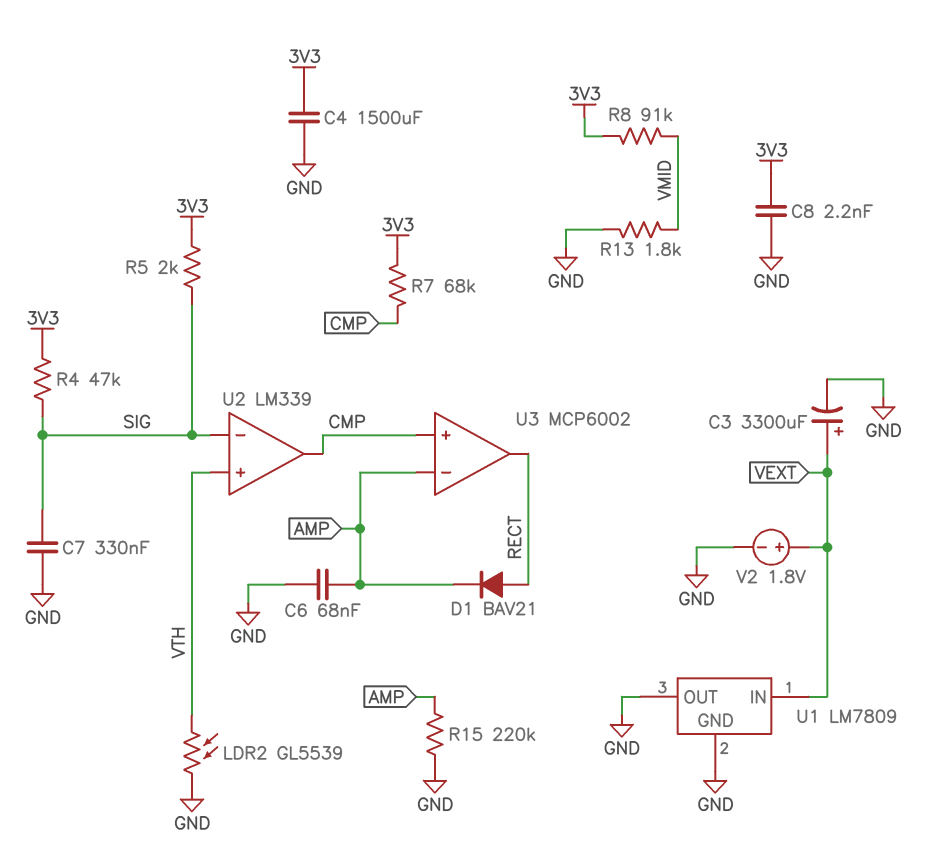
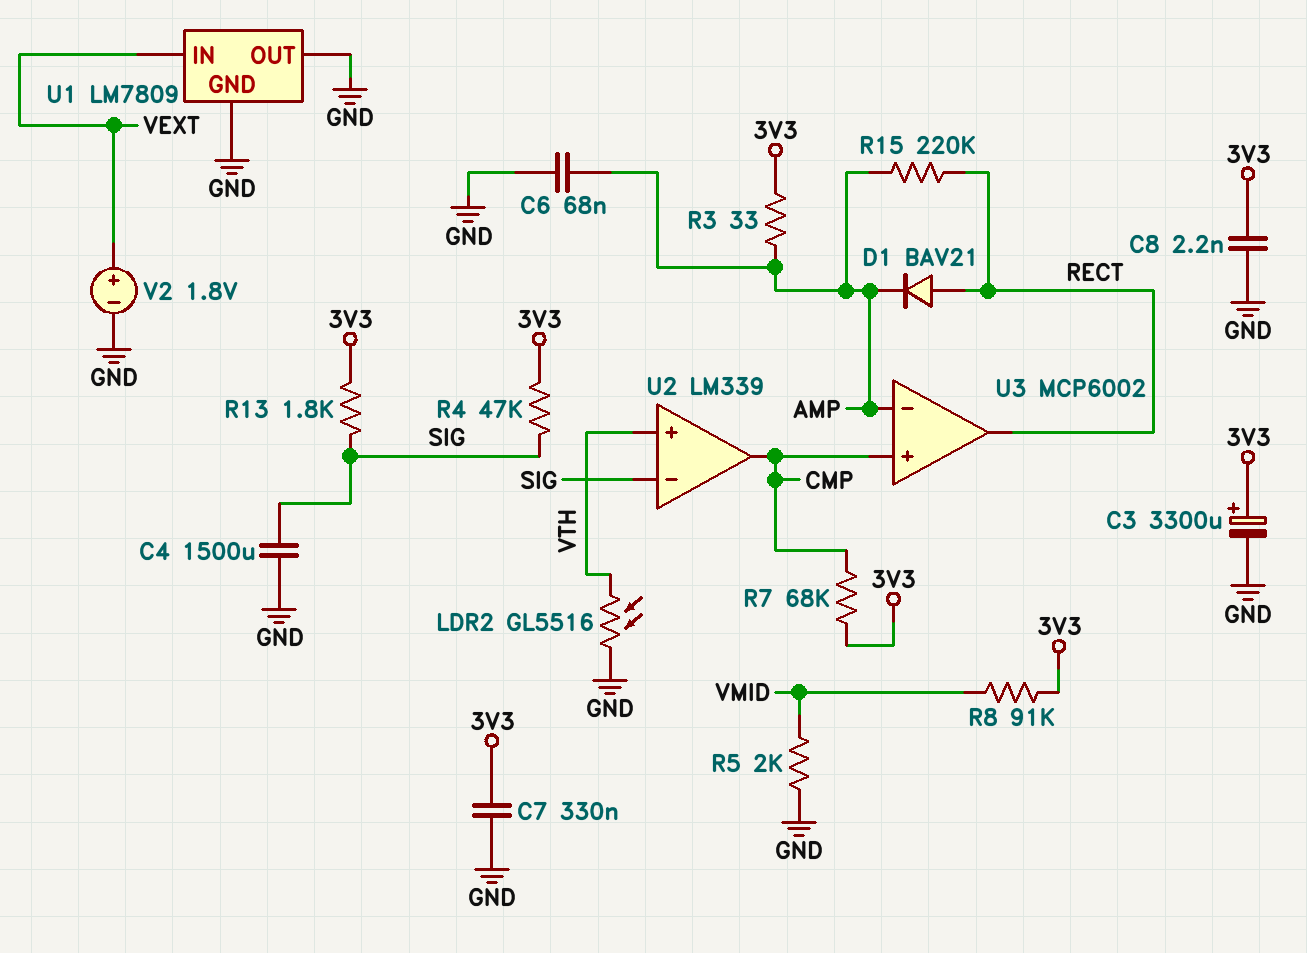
C3: 3300uF (plus VEXT, minus GND) -> 3300uF (plus 3V3, minus GND)
C4: 1500uF (3V3, GND) -> 1500uF (GND, SIG)
C7: 330nF (GND, SIG) -> 330nF (3V3, GND)
LDR2: GL5539 (GND, VTH) -> GL5516 (GND, VTH)
R3: none -> 33 (3V3, AMP)
R5: 2k (3V3, SIG) -> 2k (GND, VMID)
R13: 1.8k (GND, VMID) -> 1.8k (3V3, SIG)
R15: 220k (AMP, GND) -> 220k (AMP, RECT)

